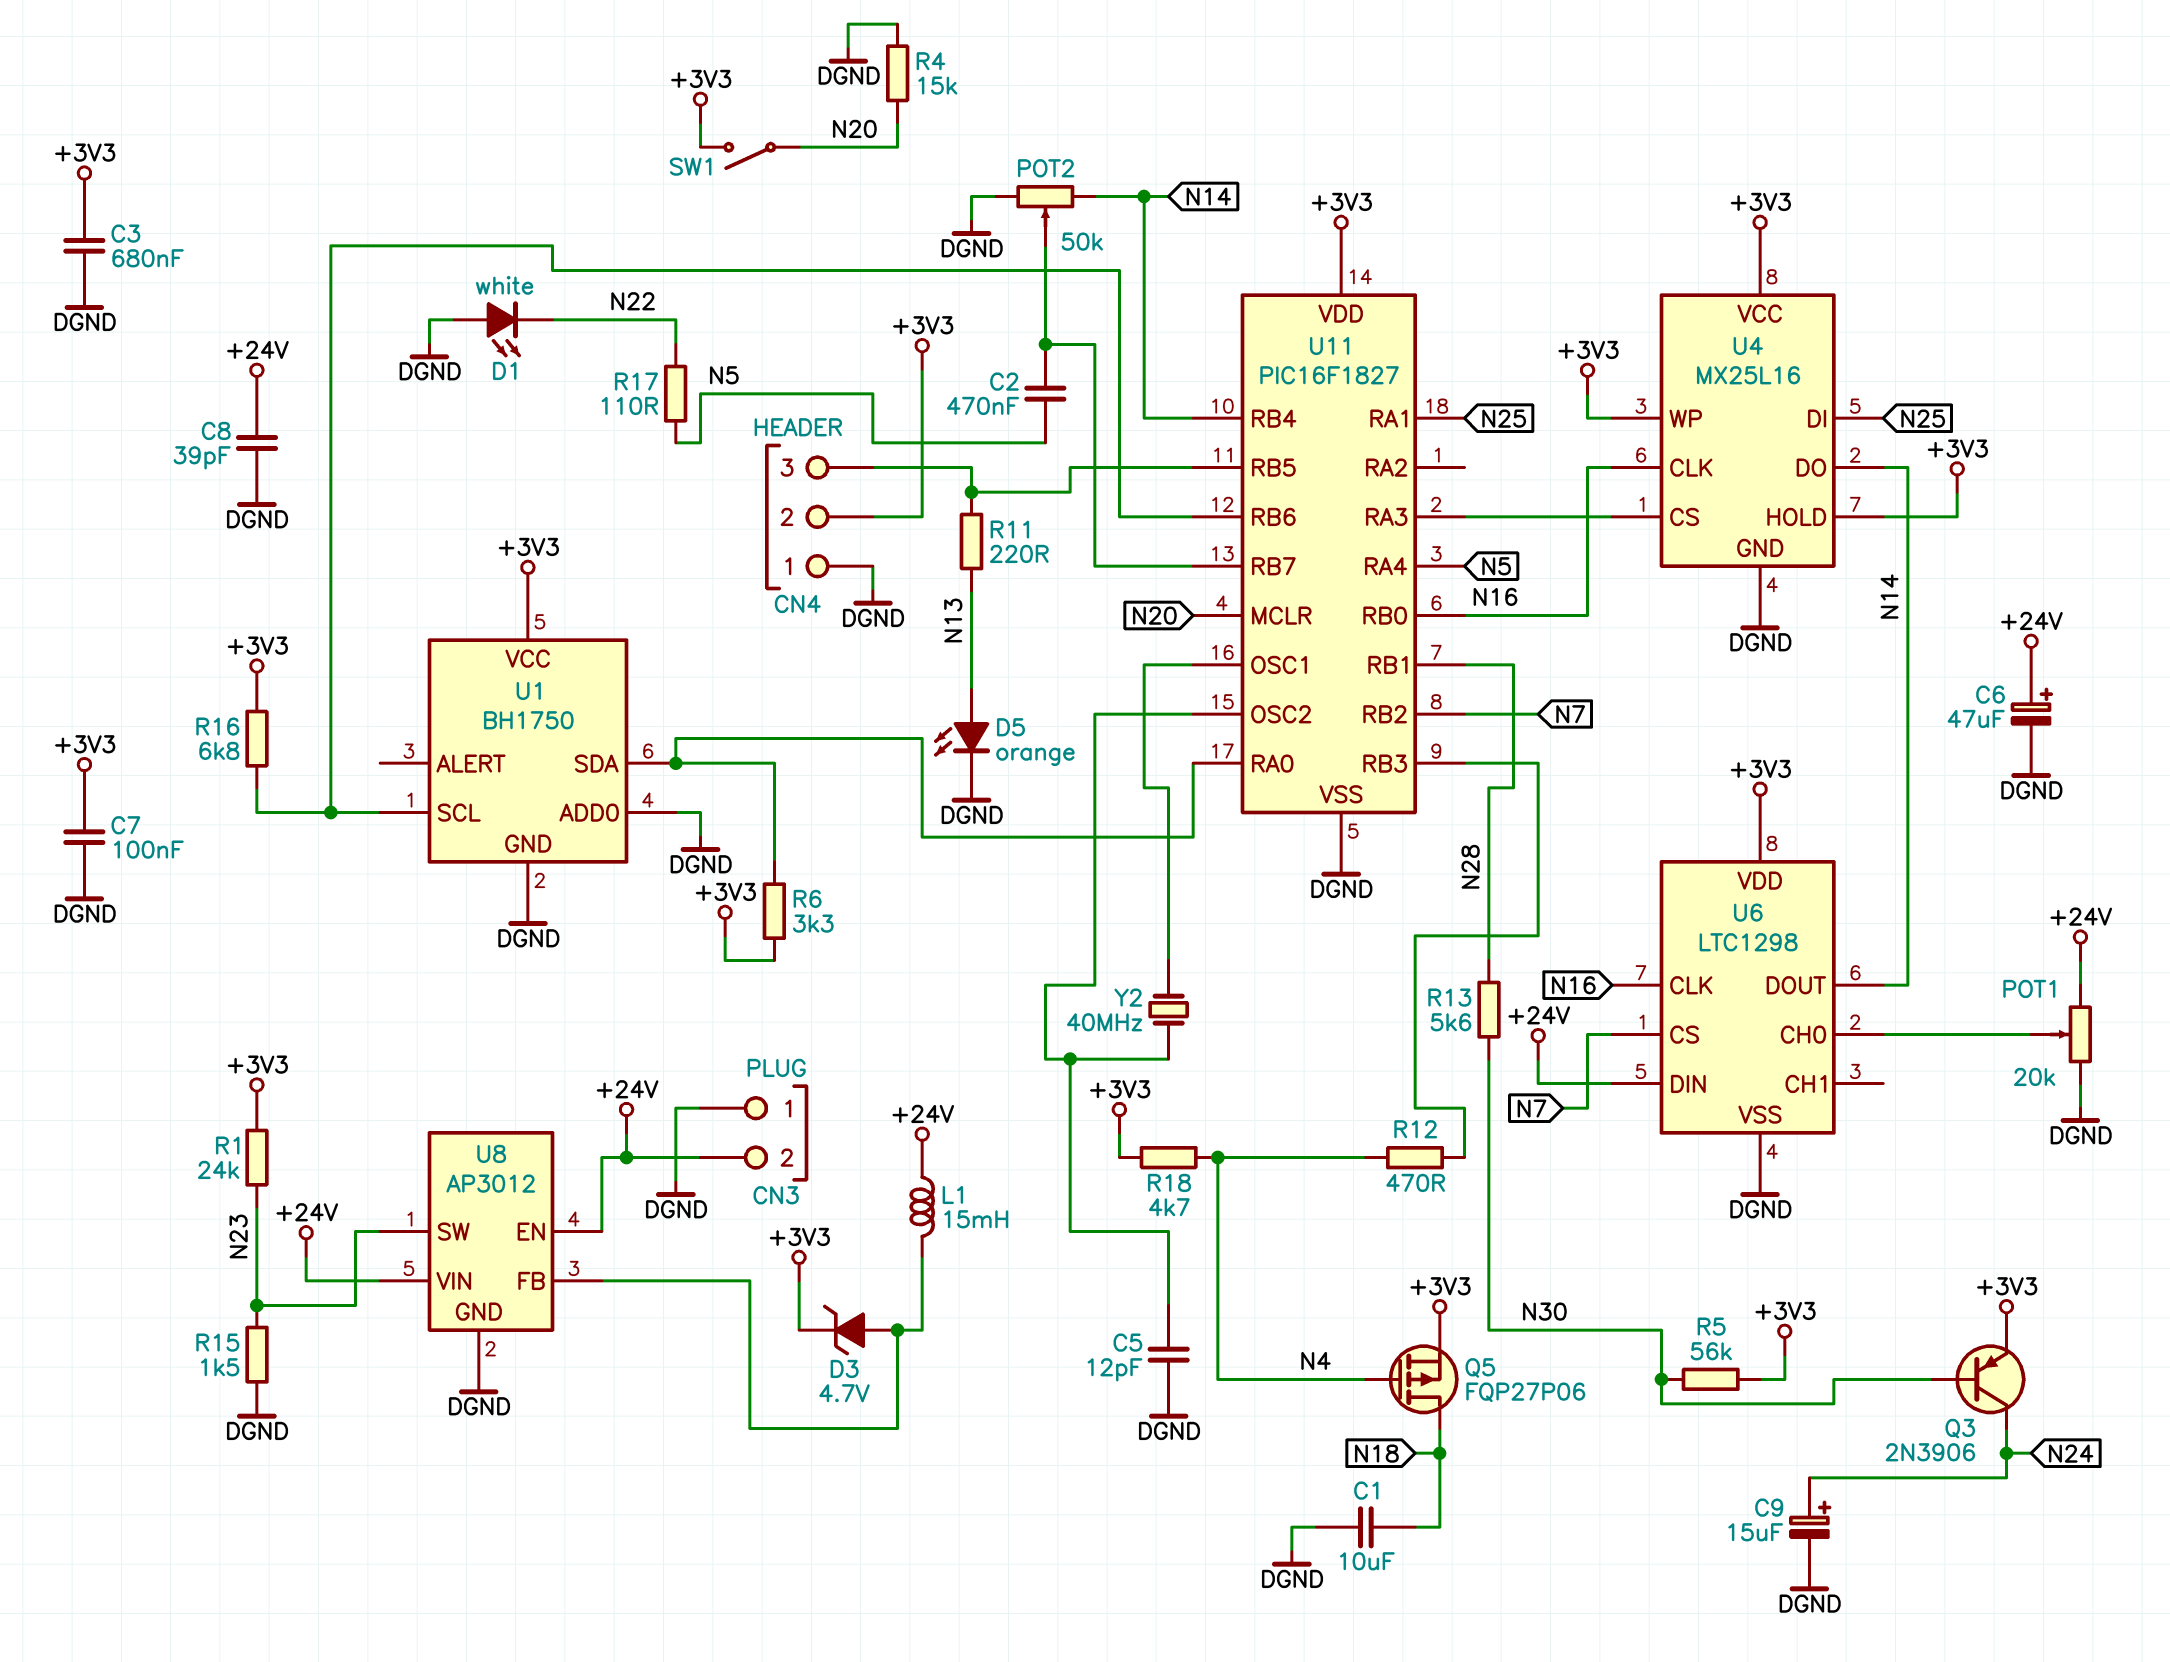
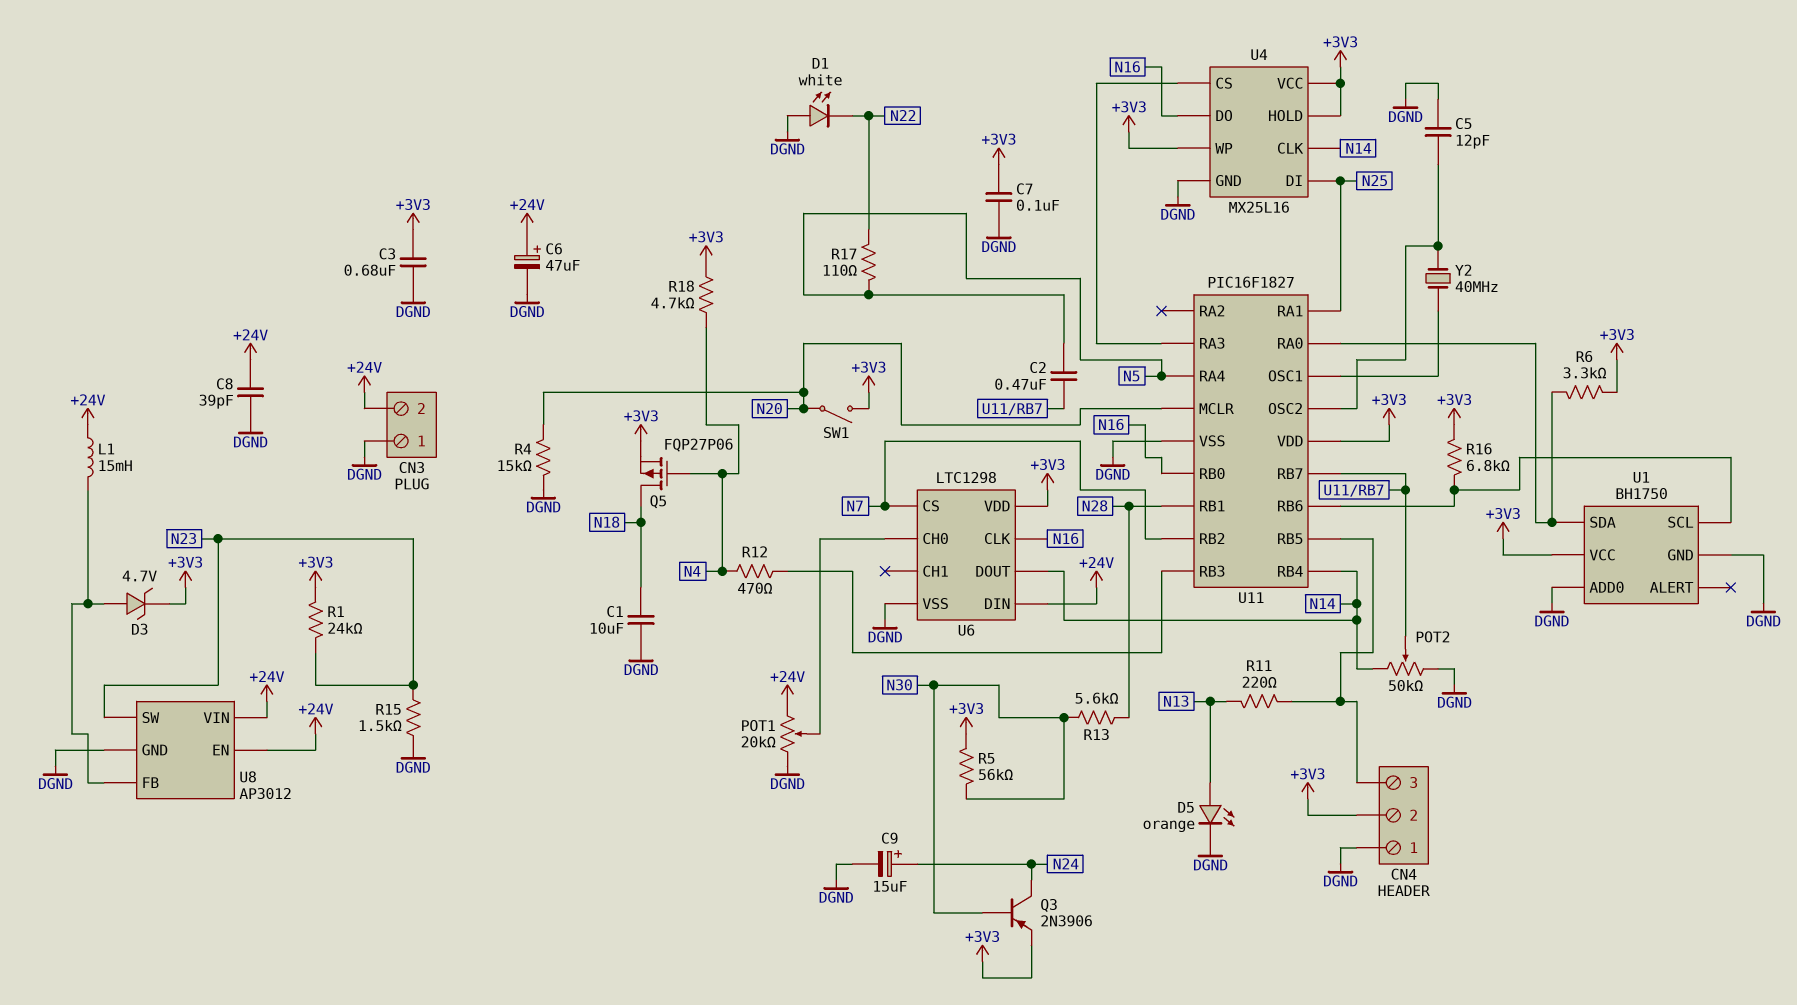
U4 pin CLK: N16 -> N14
U4 pin DO: N14 -> N16

